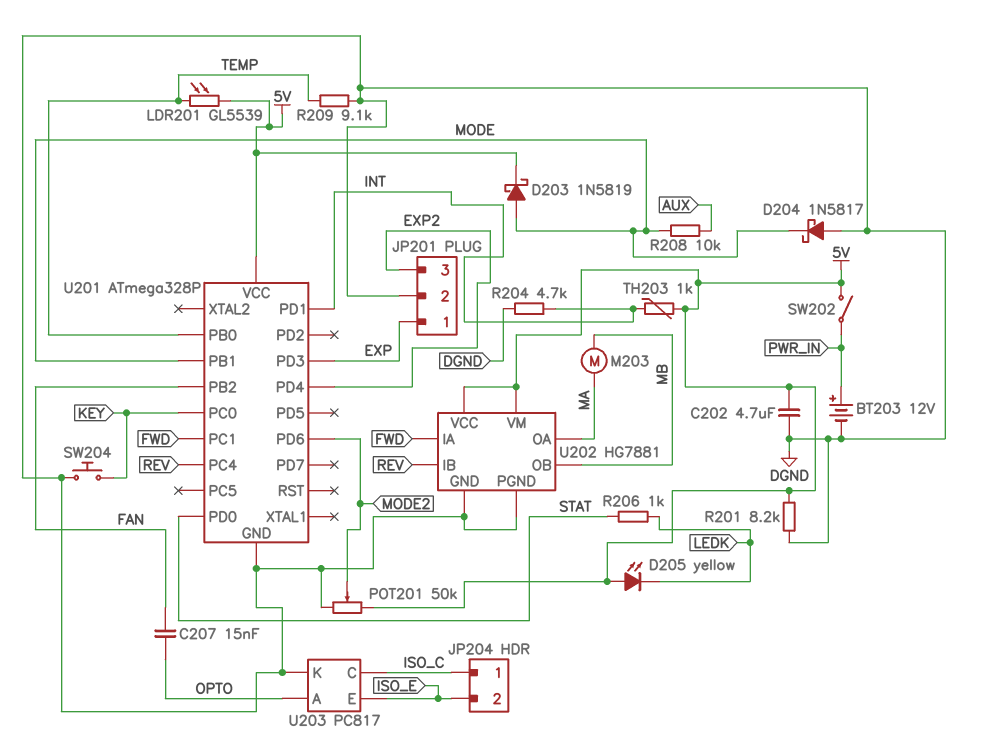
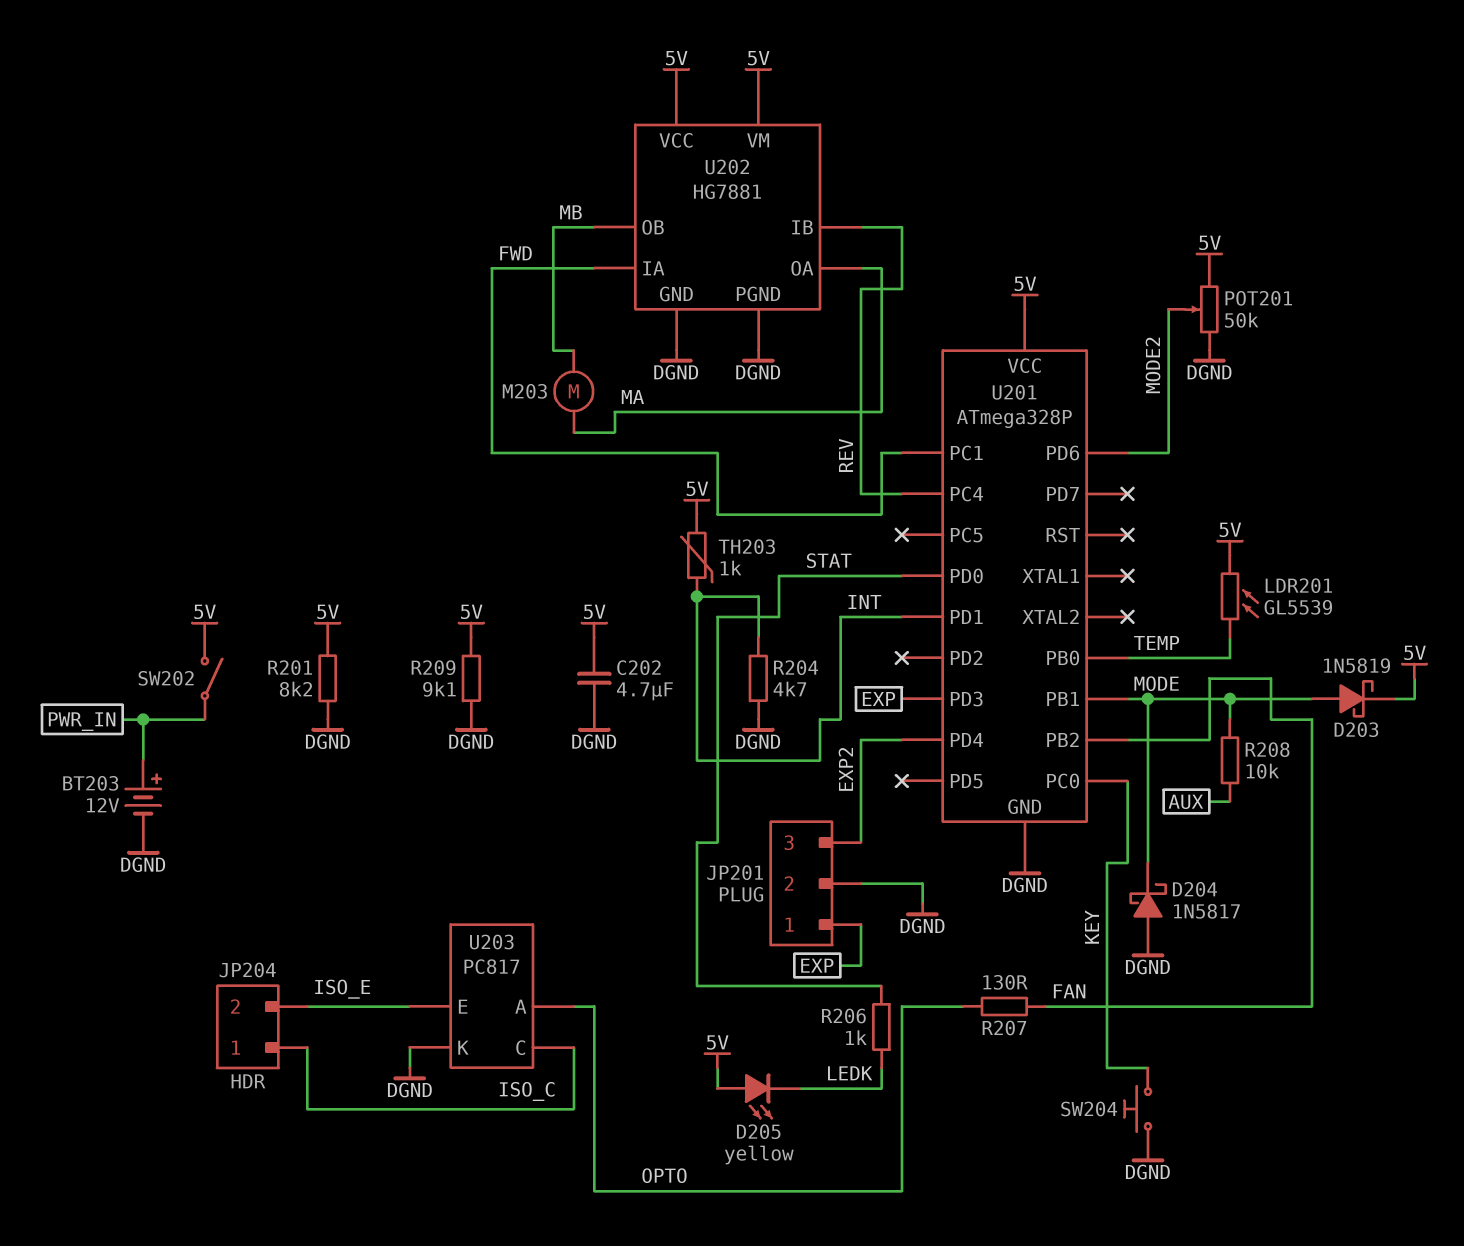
C207: 15nF (FAN, OPTO) -> none
R207: none -> 130 (FAN, OPTO)
R209: 9.1k (DGND, TEMP) -> 9.1k (5V, DGND)

